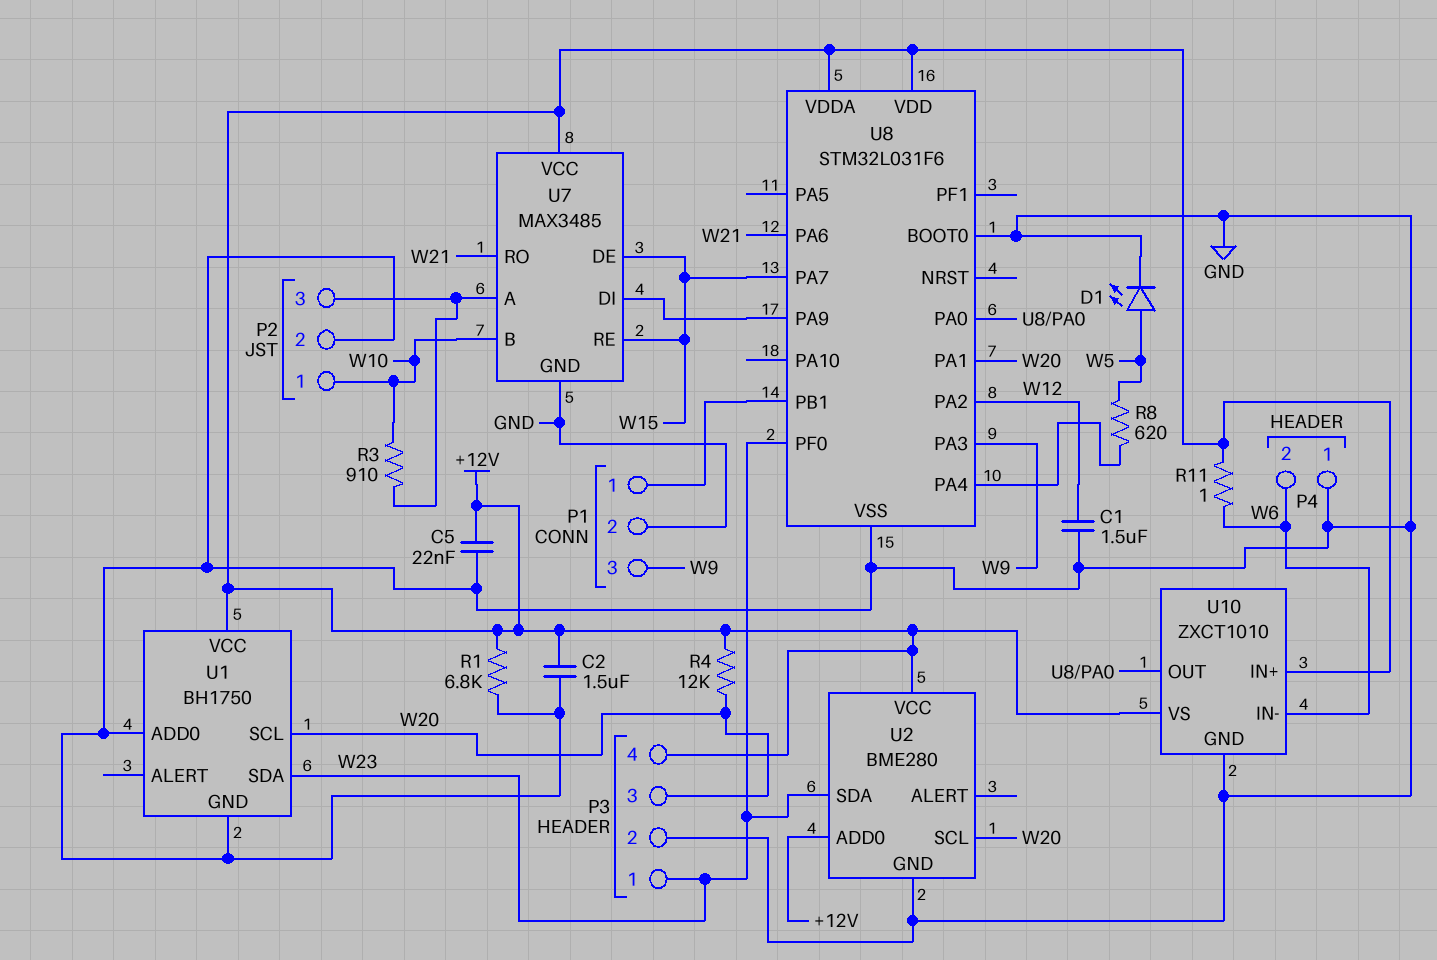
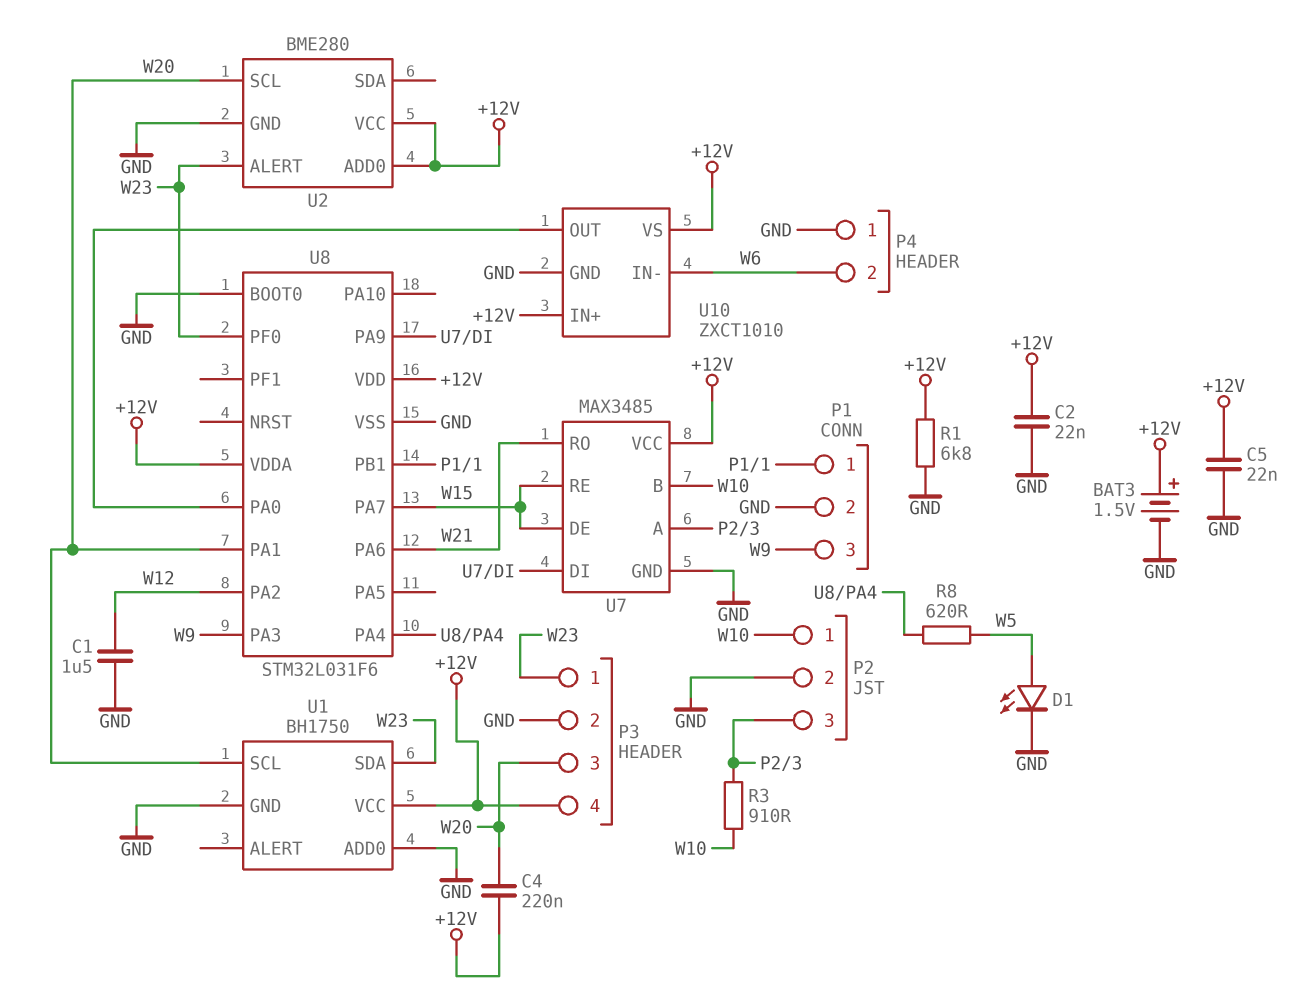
BAT3: none -> 1.5V (plus +12V, minus GND)
C2: 1.5uF (+12V, GND) -> 22nF (+12V, GND)
C4: none -> 220nF (+12V, W20)
R4: 12k (+12V, W20) -> none
R11: 1 (+12V, W6) -> none
U2 pin ALERT: none -> W23
U2 pin SDA: W23 -> none

